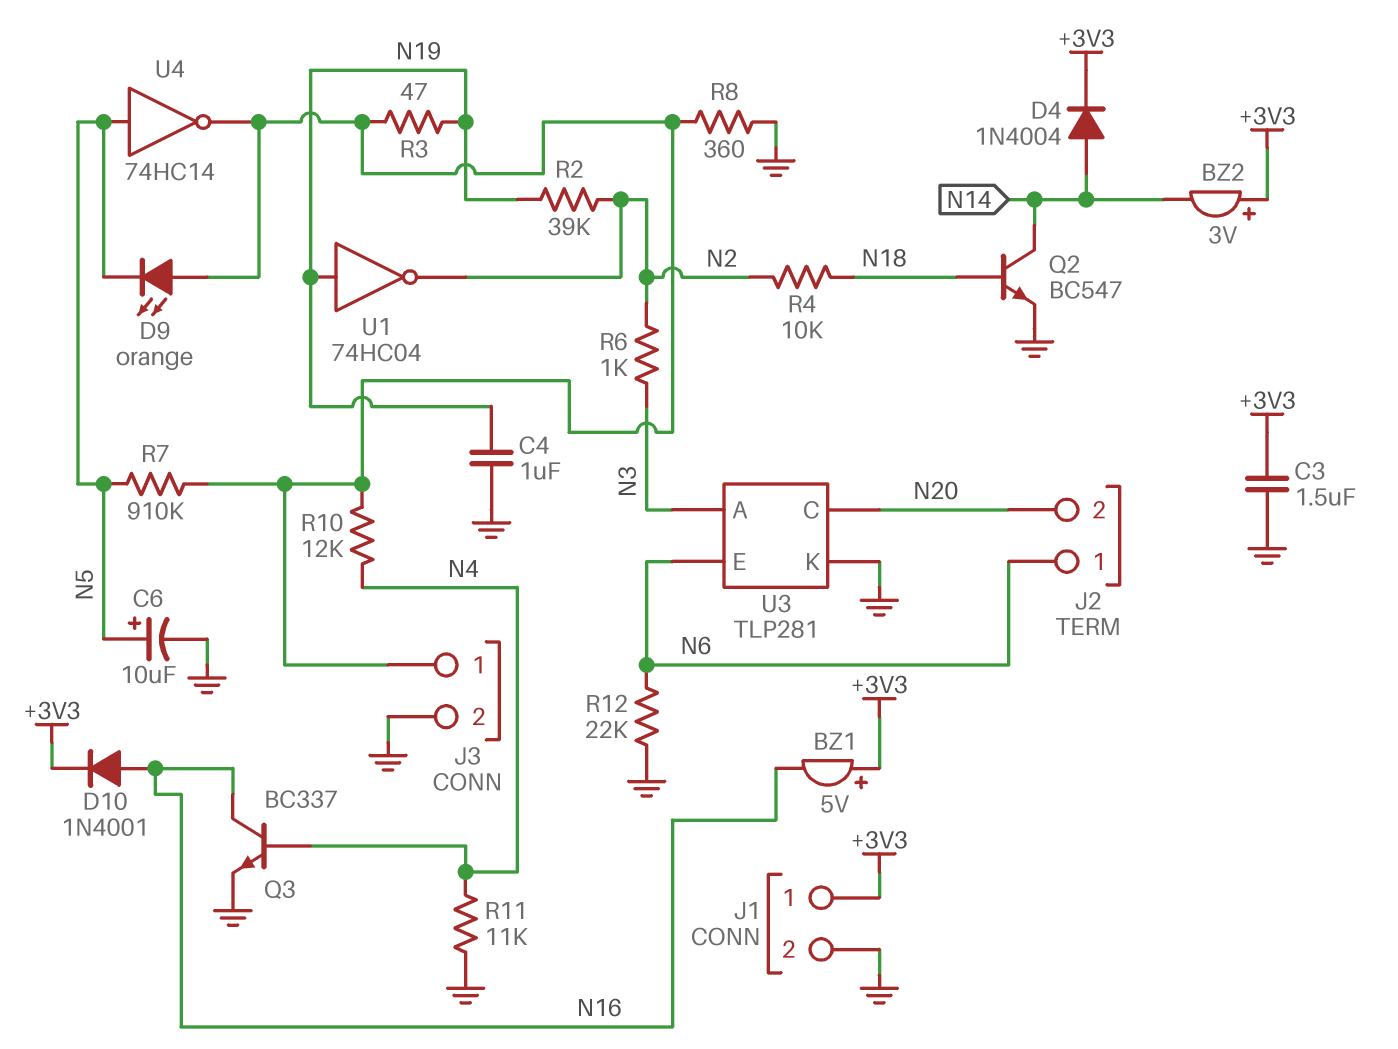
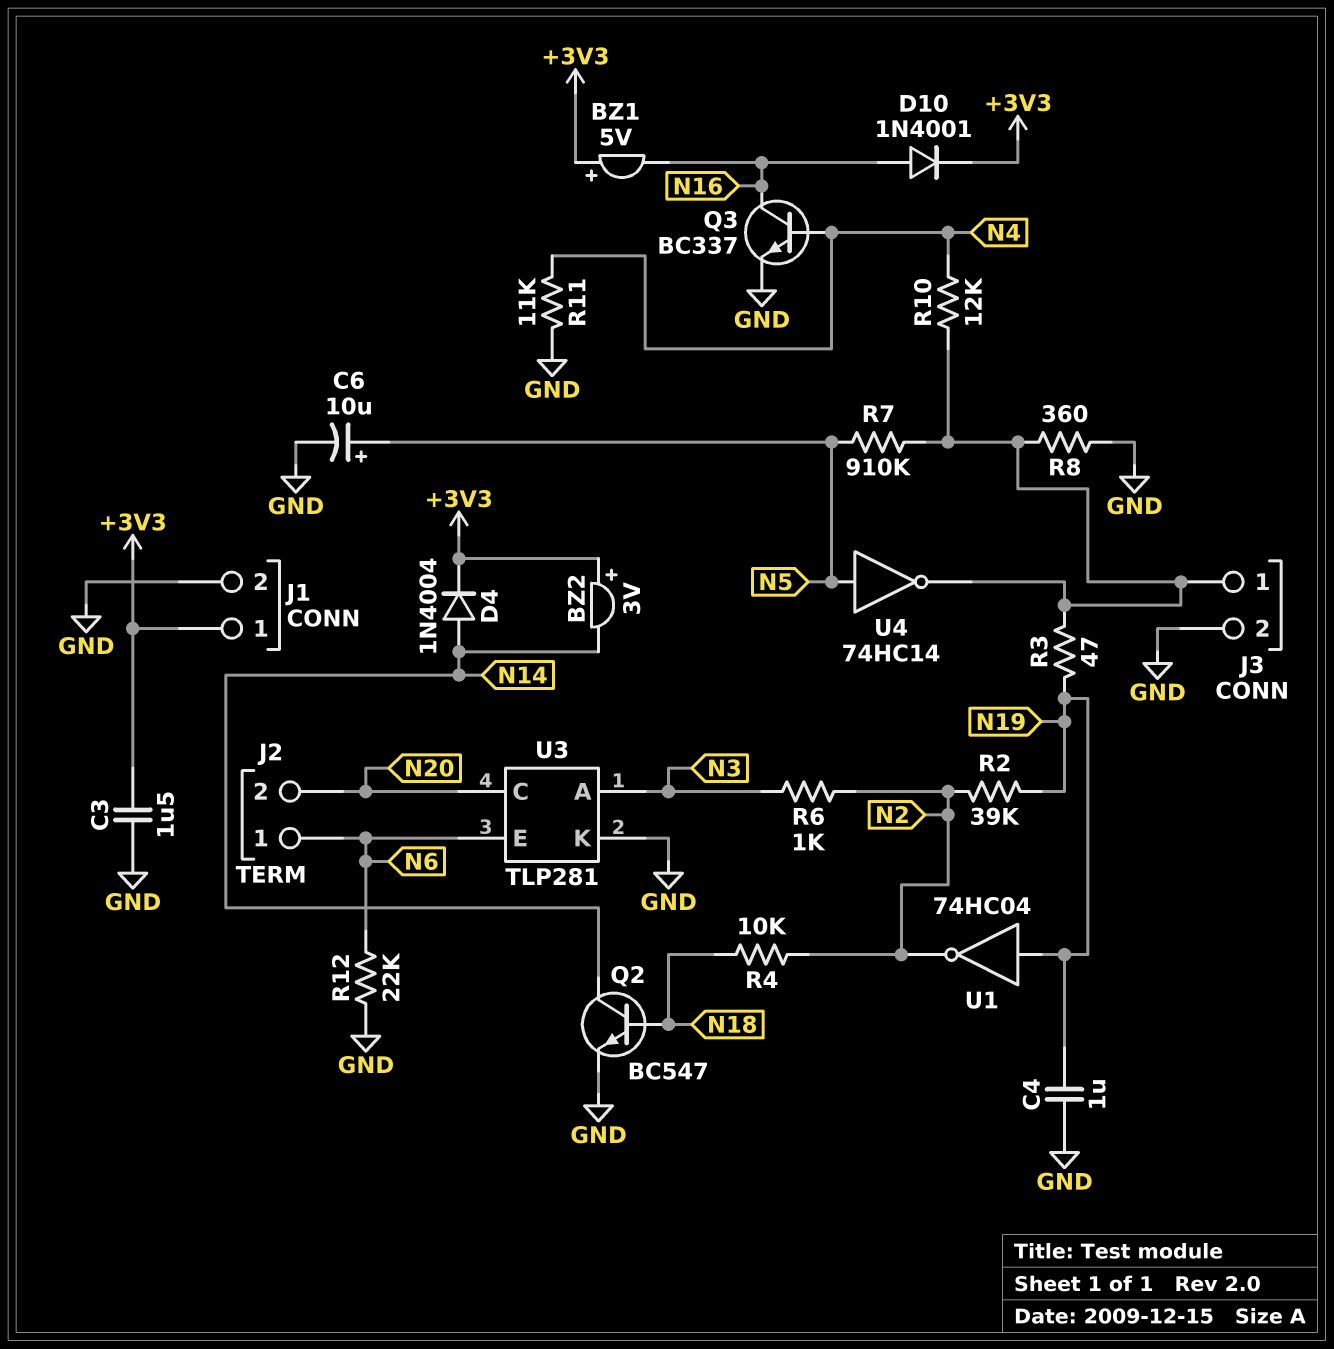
D9: LED orange (A J3/1, K N5) -> none

